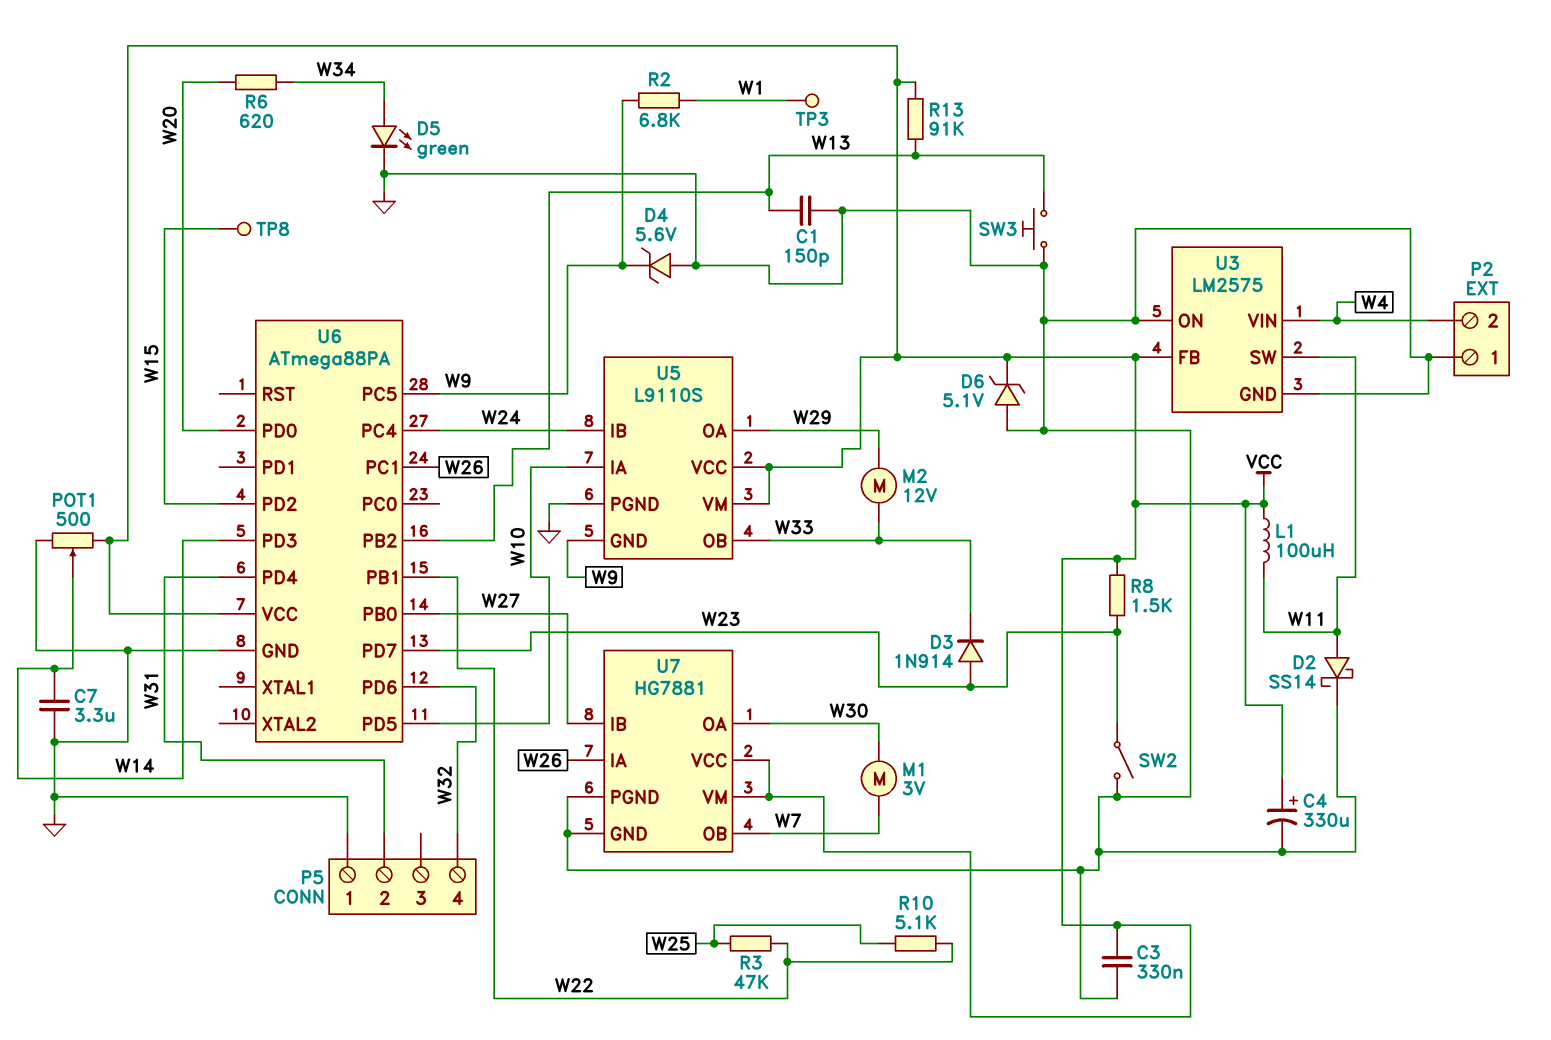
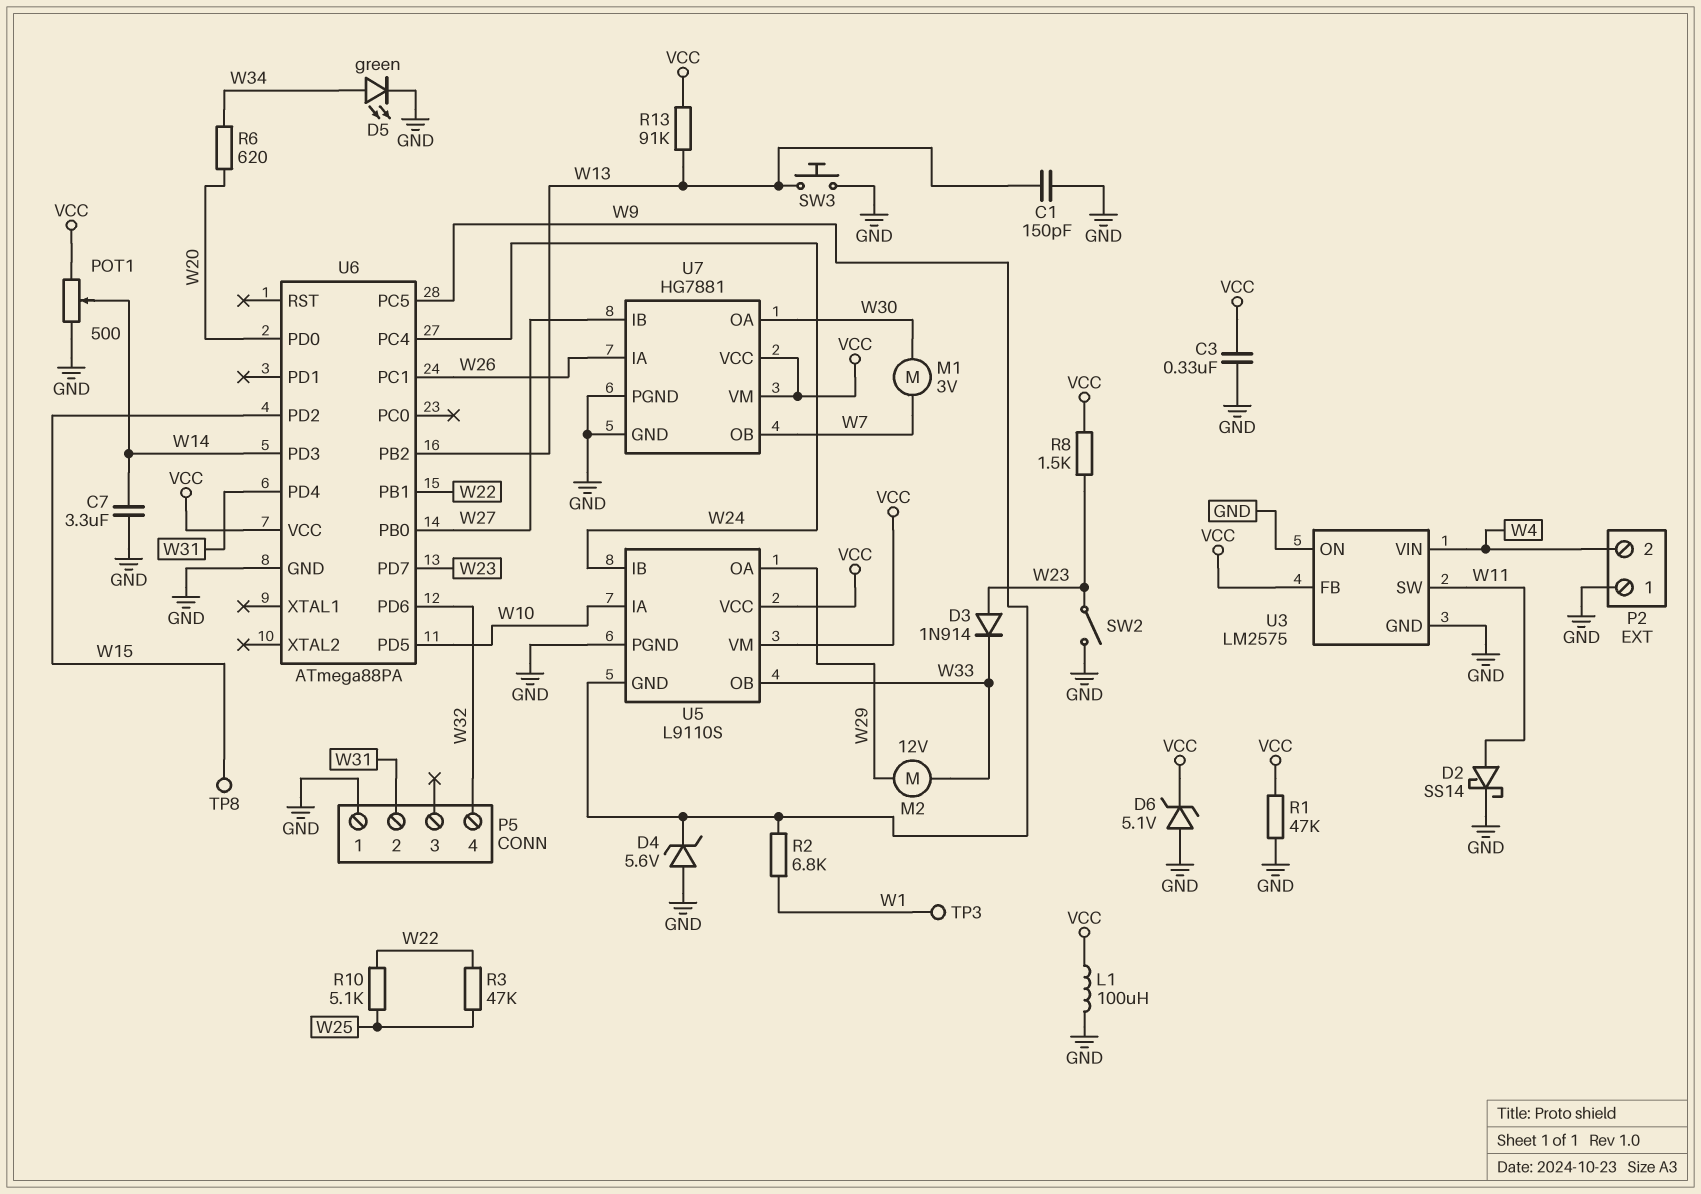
C4: 330uF (plus VCC, minus GND) -> none
L1: 100uH (VCC, W11) -> 100uH (GND, VCC)
R1: none -> 47k (GND, VCC)

